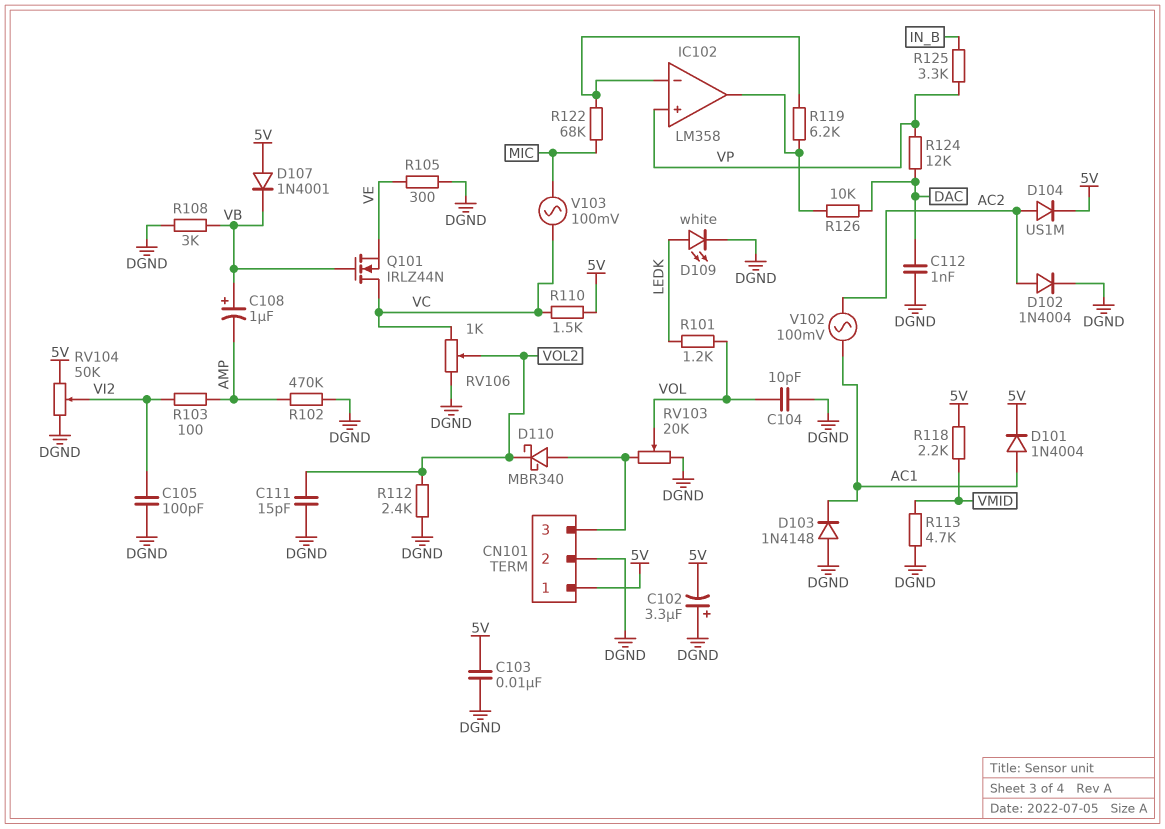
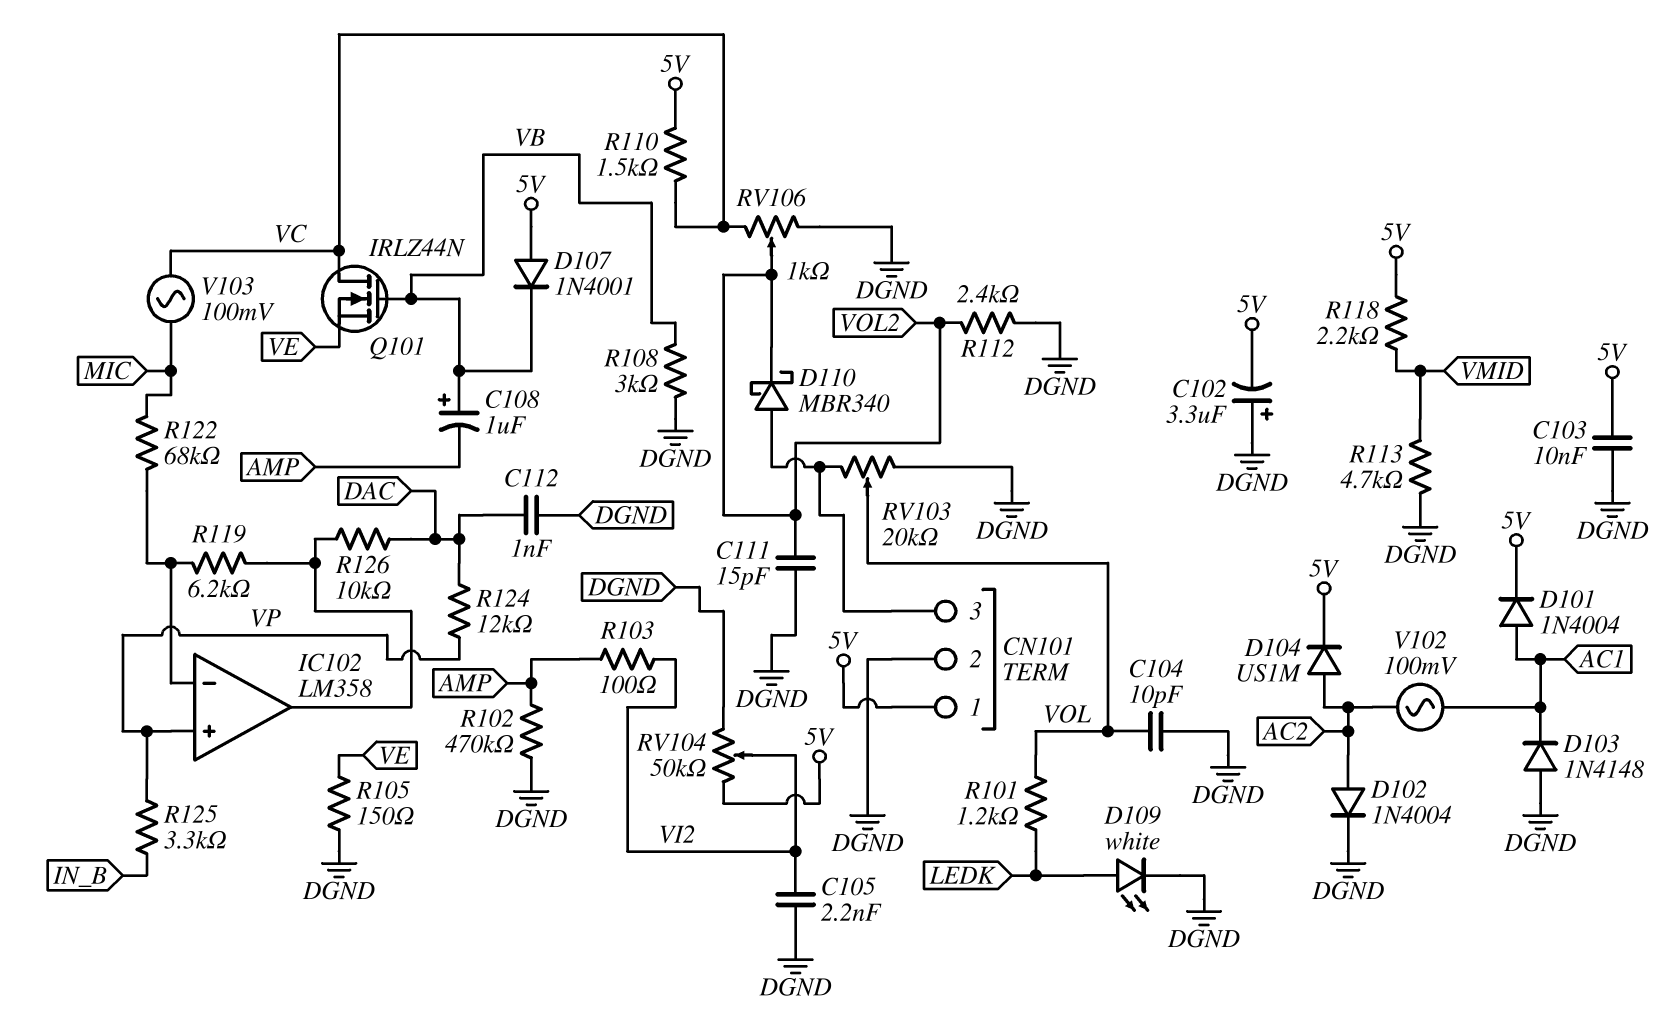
C105: 100pF (DGND, VI2) -> 2.2nF (DGND, VI2)
R105: 300 (DGND, VE) -> 150 (DGND, VE)

